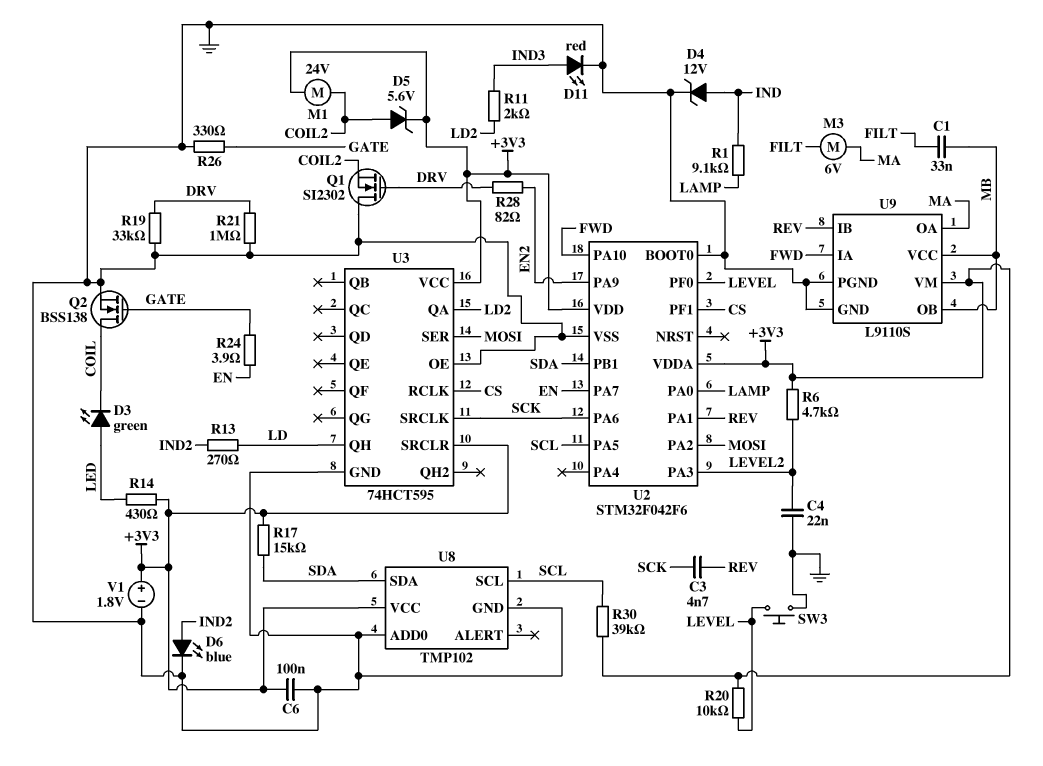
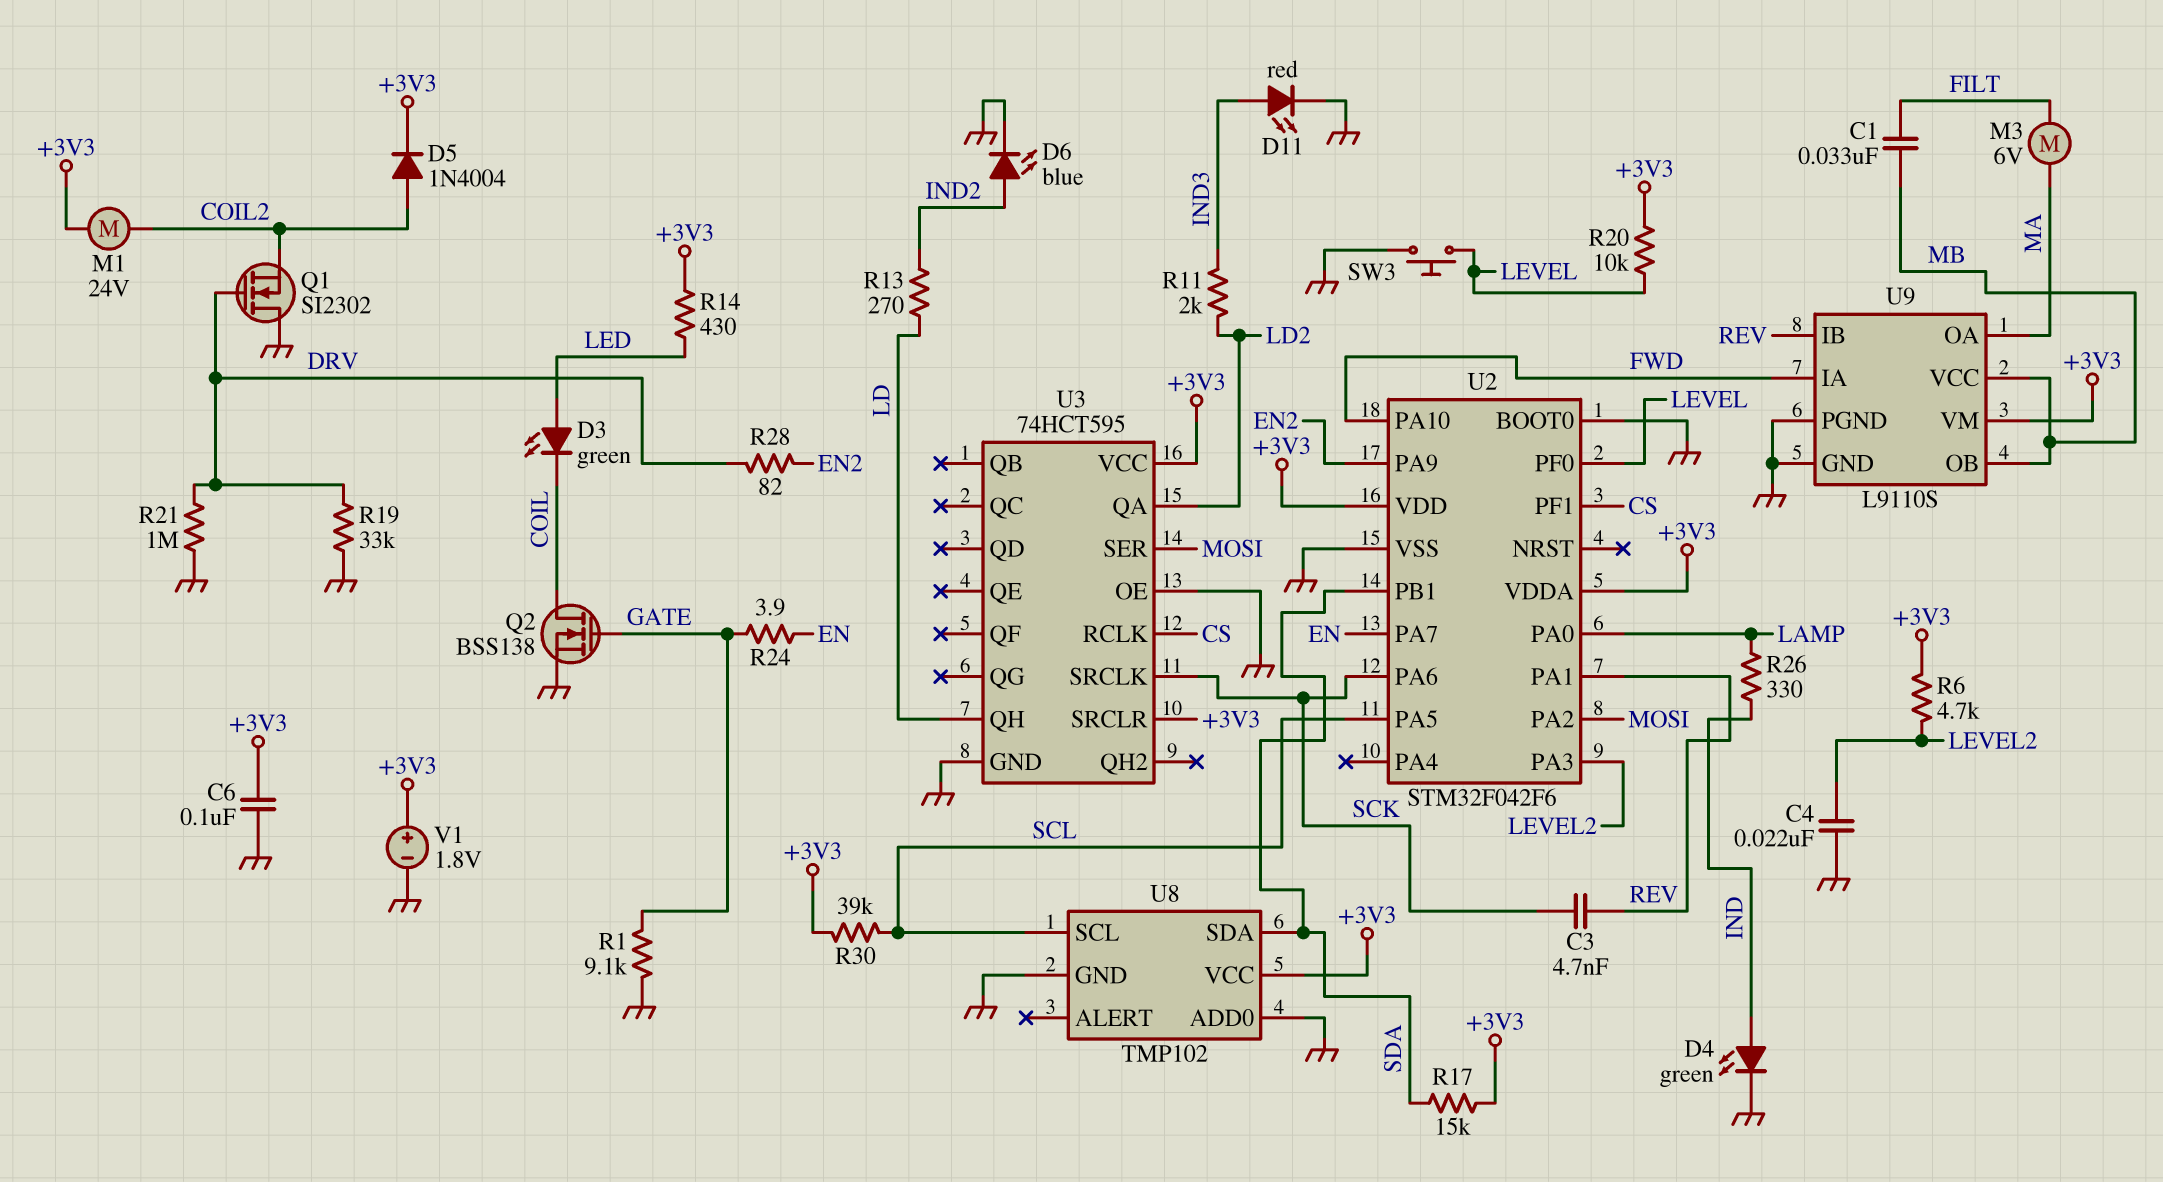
D4: zener 12V (A IND, K GND) -> LED green (A IND, K GND)
D5: zener 5.6V (A COIL2, K +3V3) -> diode 1N4004 (A COIL2, K +3V3)
R1: 9.1k (IND, LAMP) -> 9.1k (GATE, GND)
R26: 330 (GATE, GND) -> 330 (IND, LAMP)

